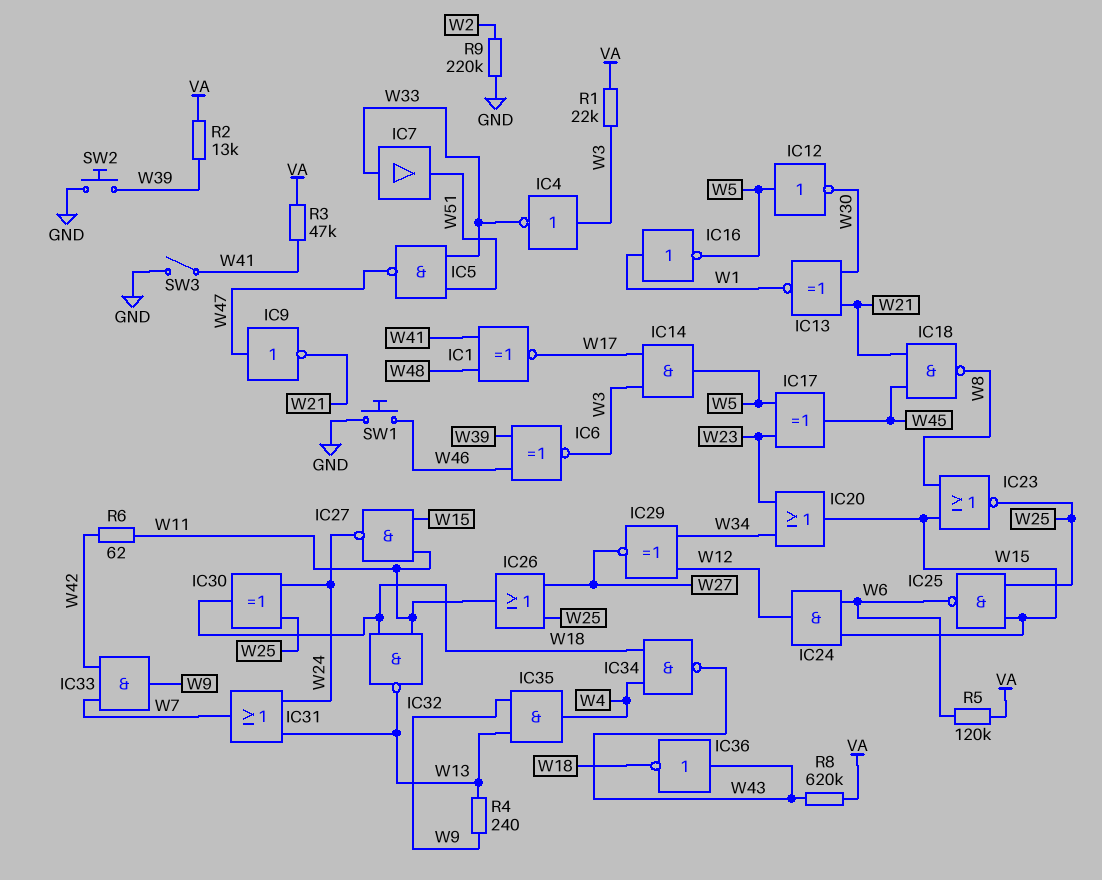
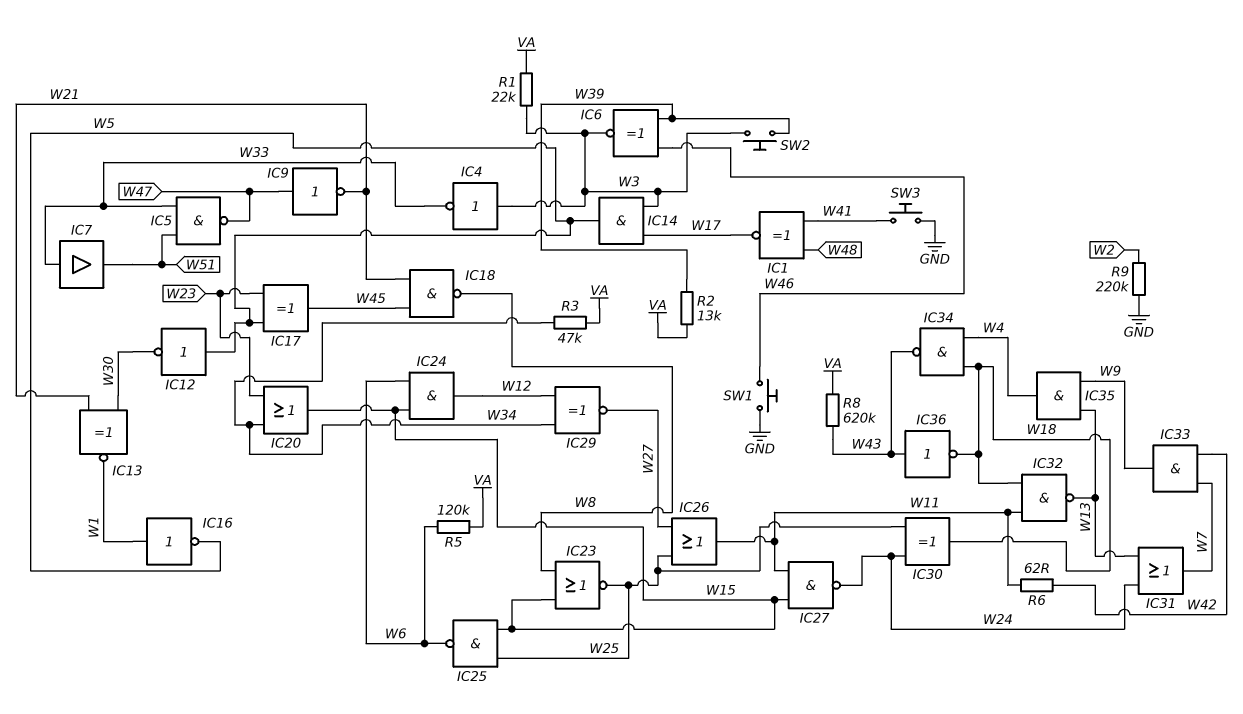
R3: 47k (VA, W41) -> 47k (VA, W34)
R4: 240 (W9, W13) -> none
SW2: button (GND, W39) -> button (W3, W39)
SW3: switch (GND, W41) -> button (GND, W41)

